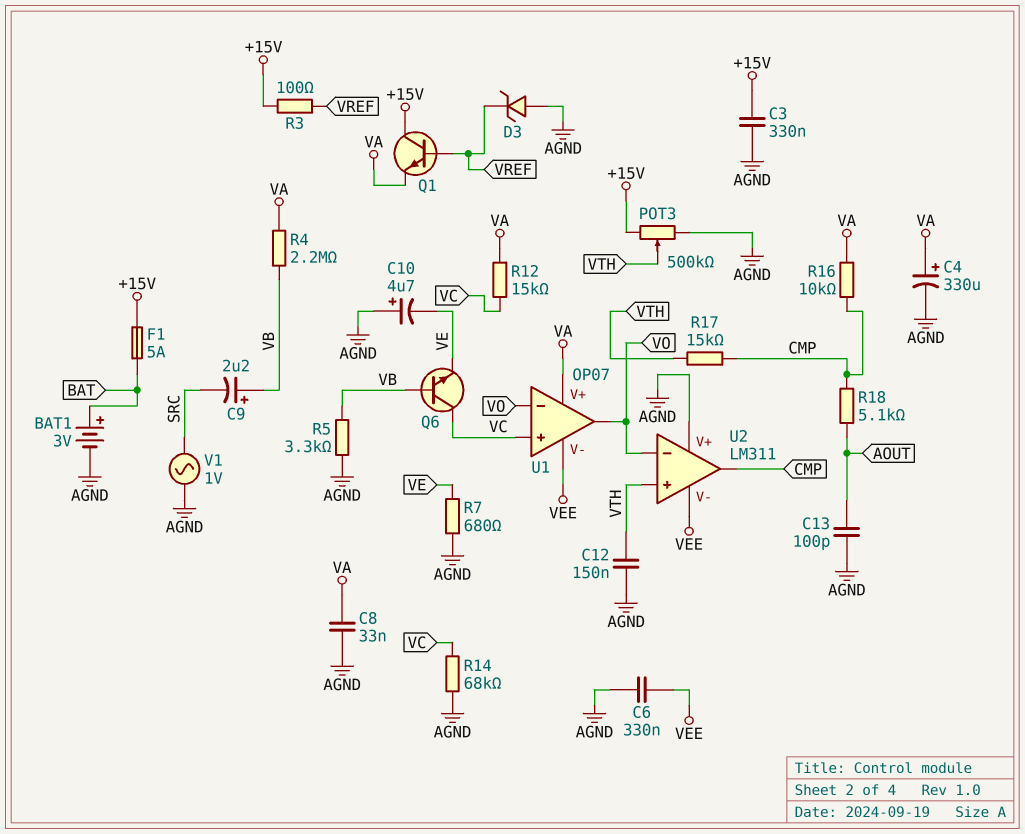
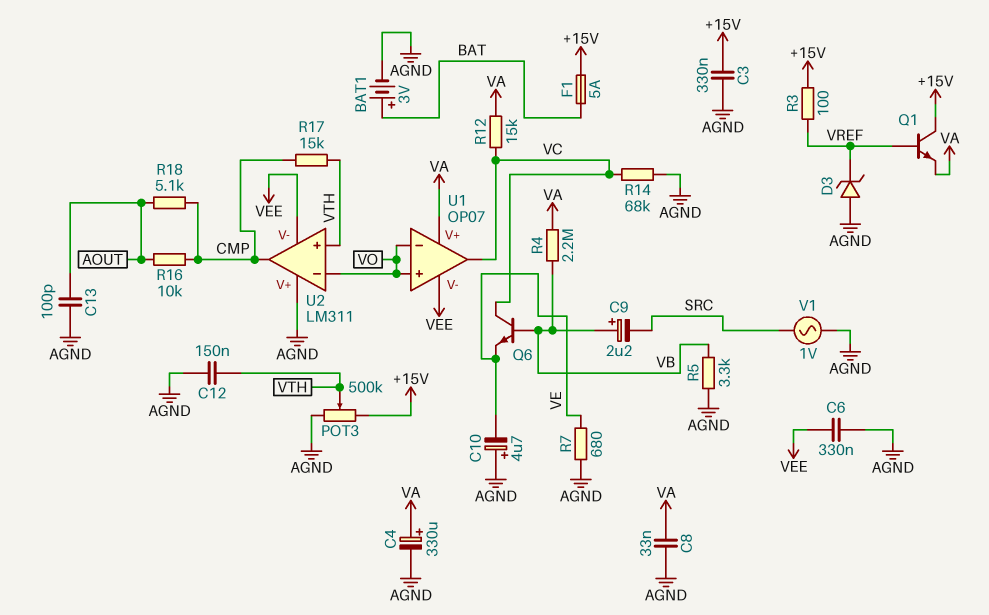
R16: 10k (CMP, VA) -> 10k (AOUT, CMP)
U1 pin in+: VC -> VO
U1 pin out: VO -> VC

